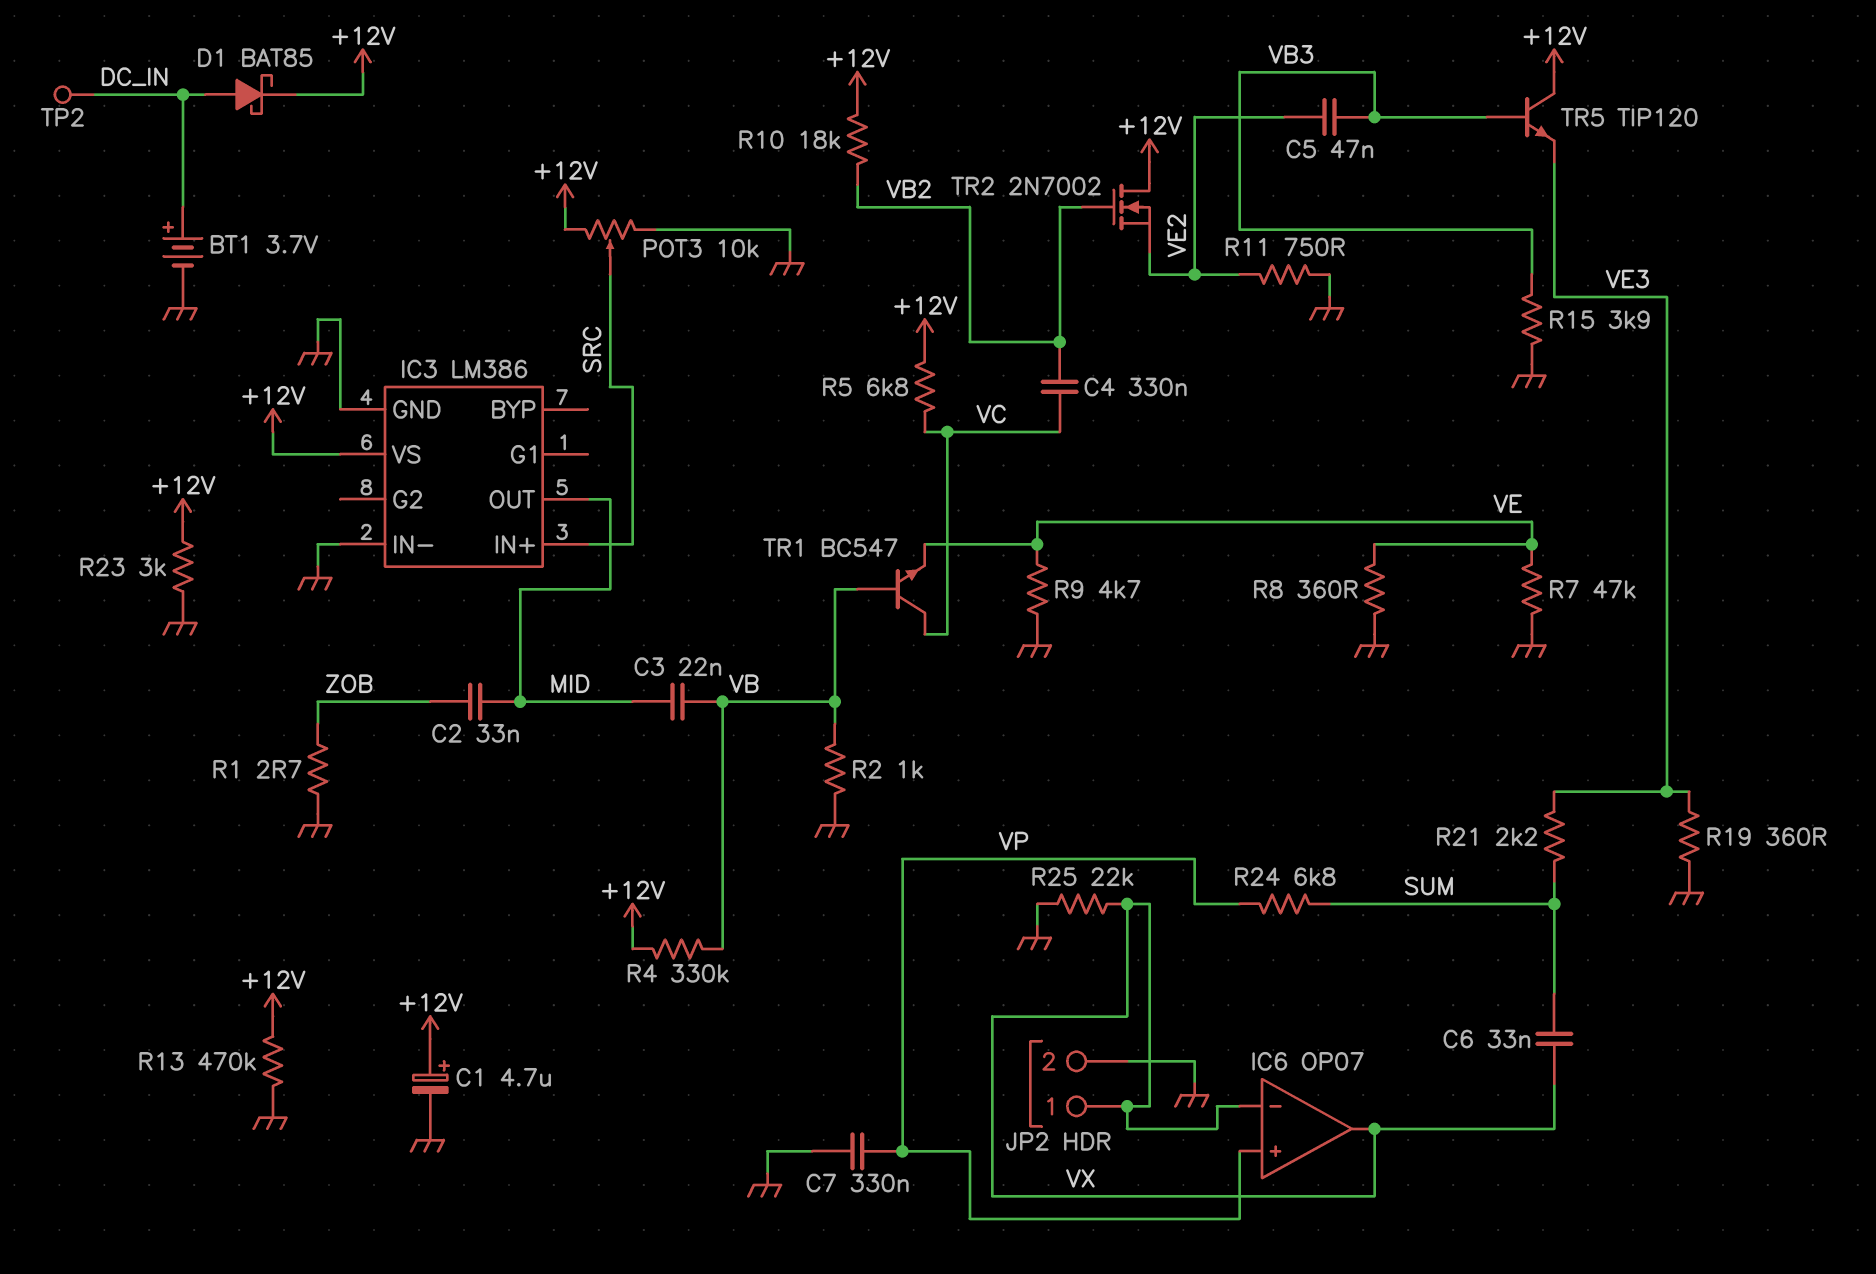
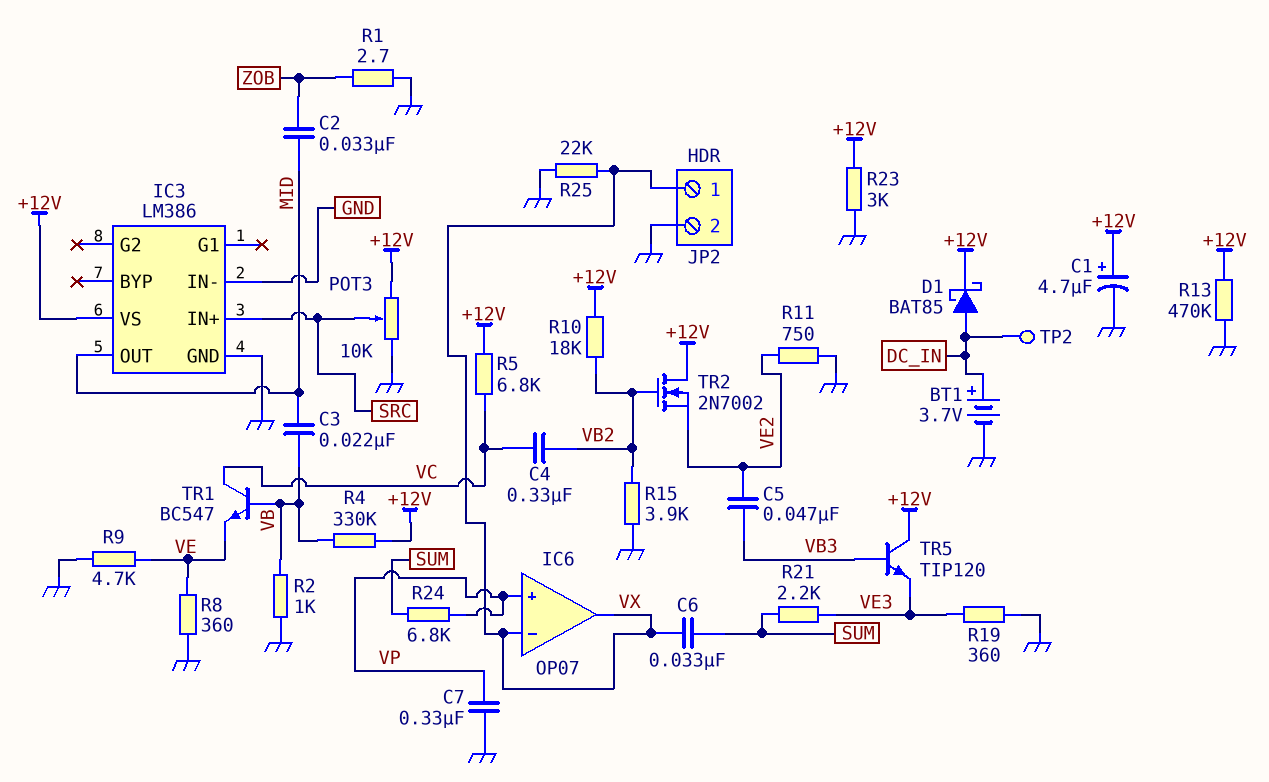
R7: 47k (GND, VE) -> none
R15: 3.9k (GND, VB3) -> 3.9k (GND, VB2)

